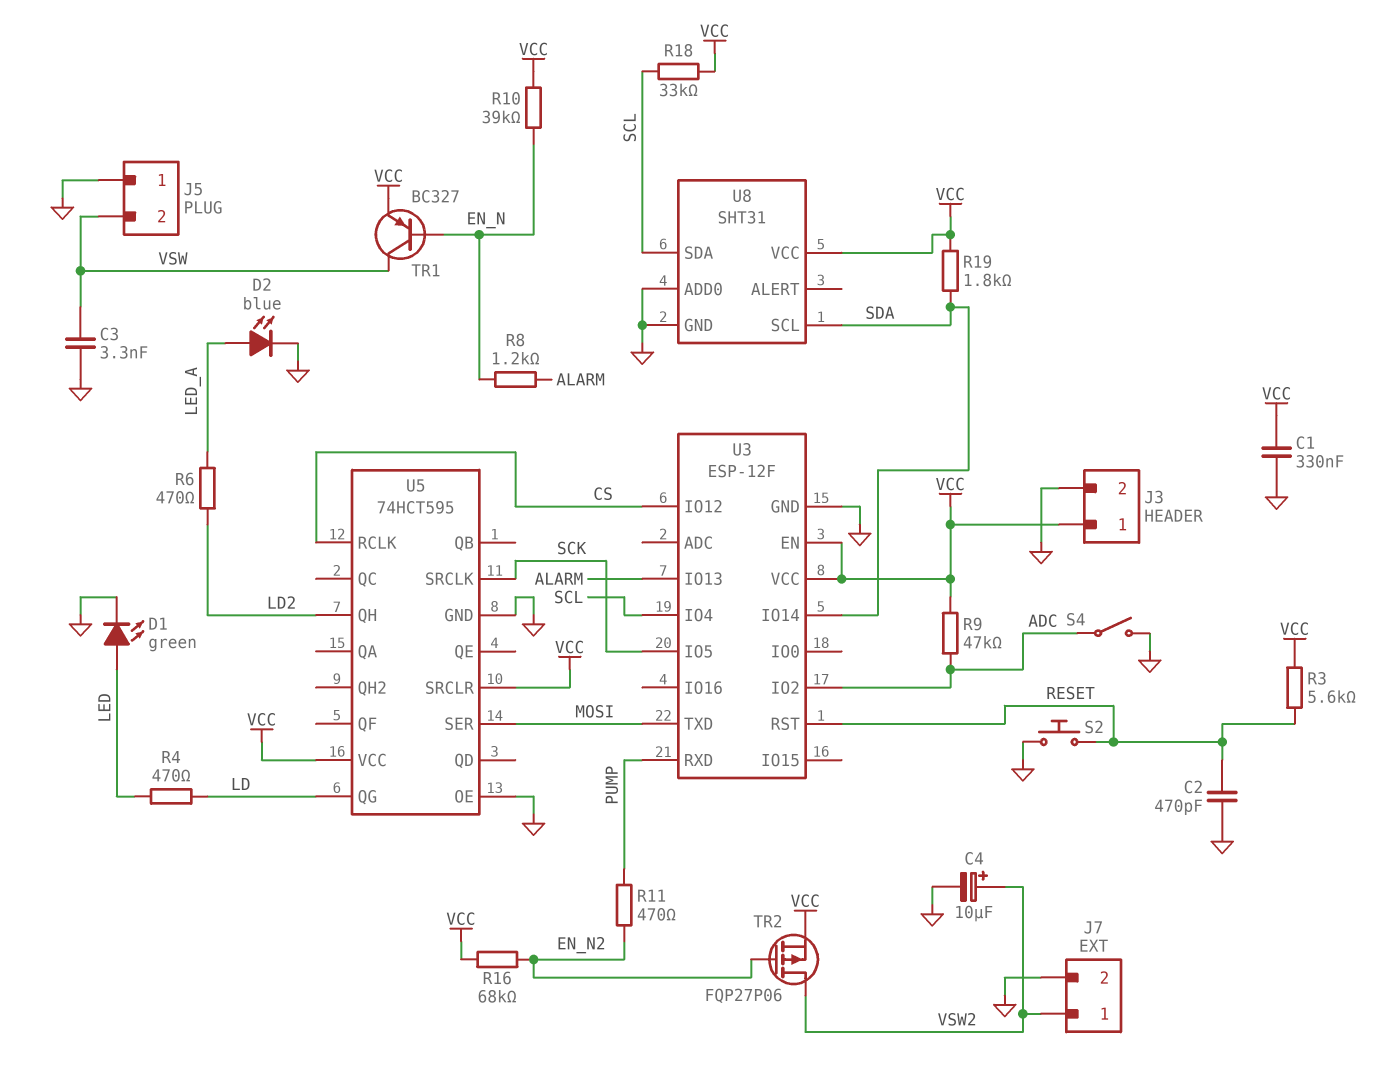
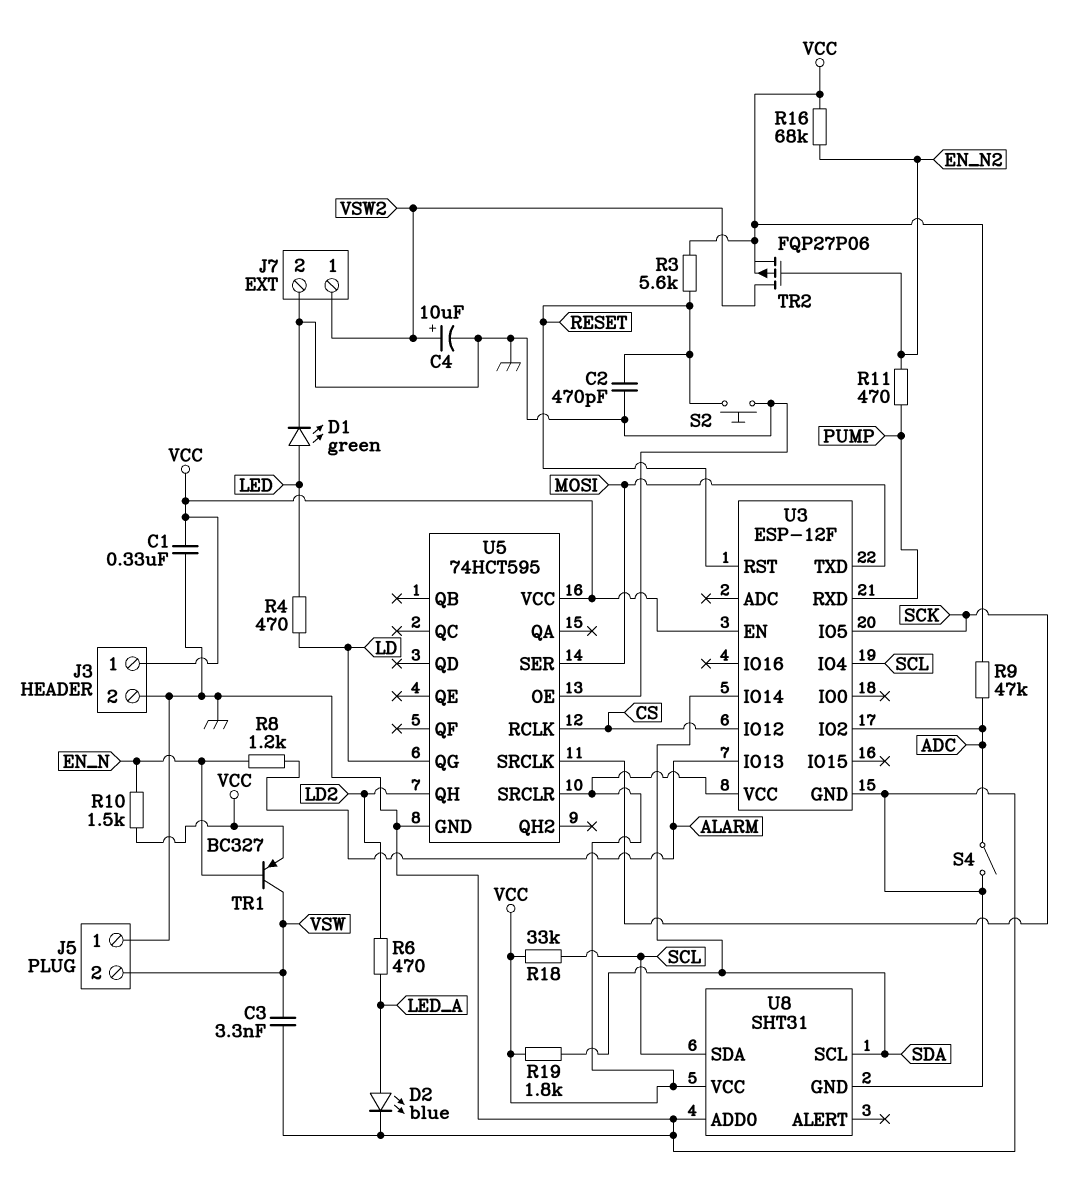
R10: 39k (EN_N, VCC) -> 1.5k (EN_N, VCC)

